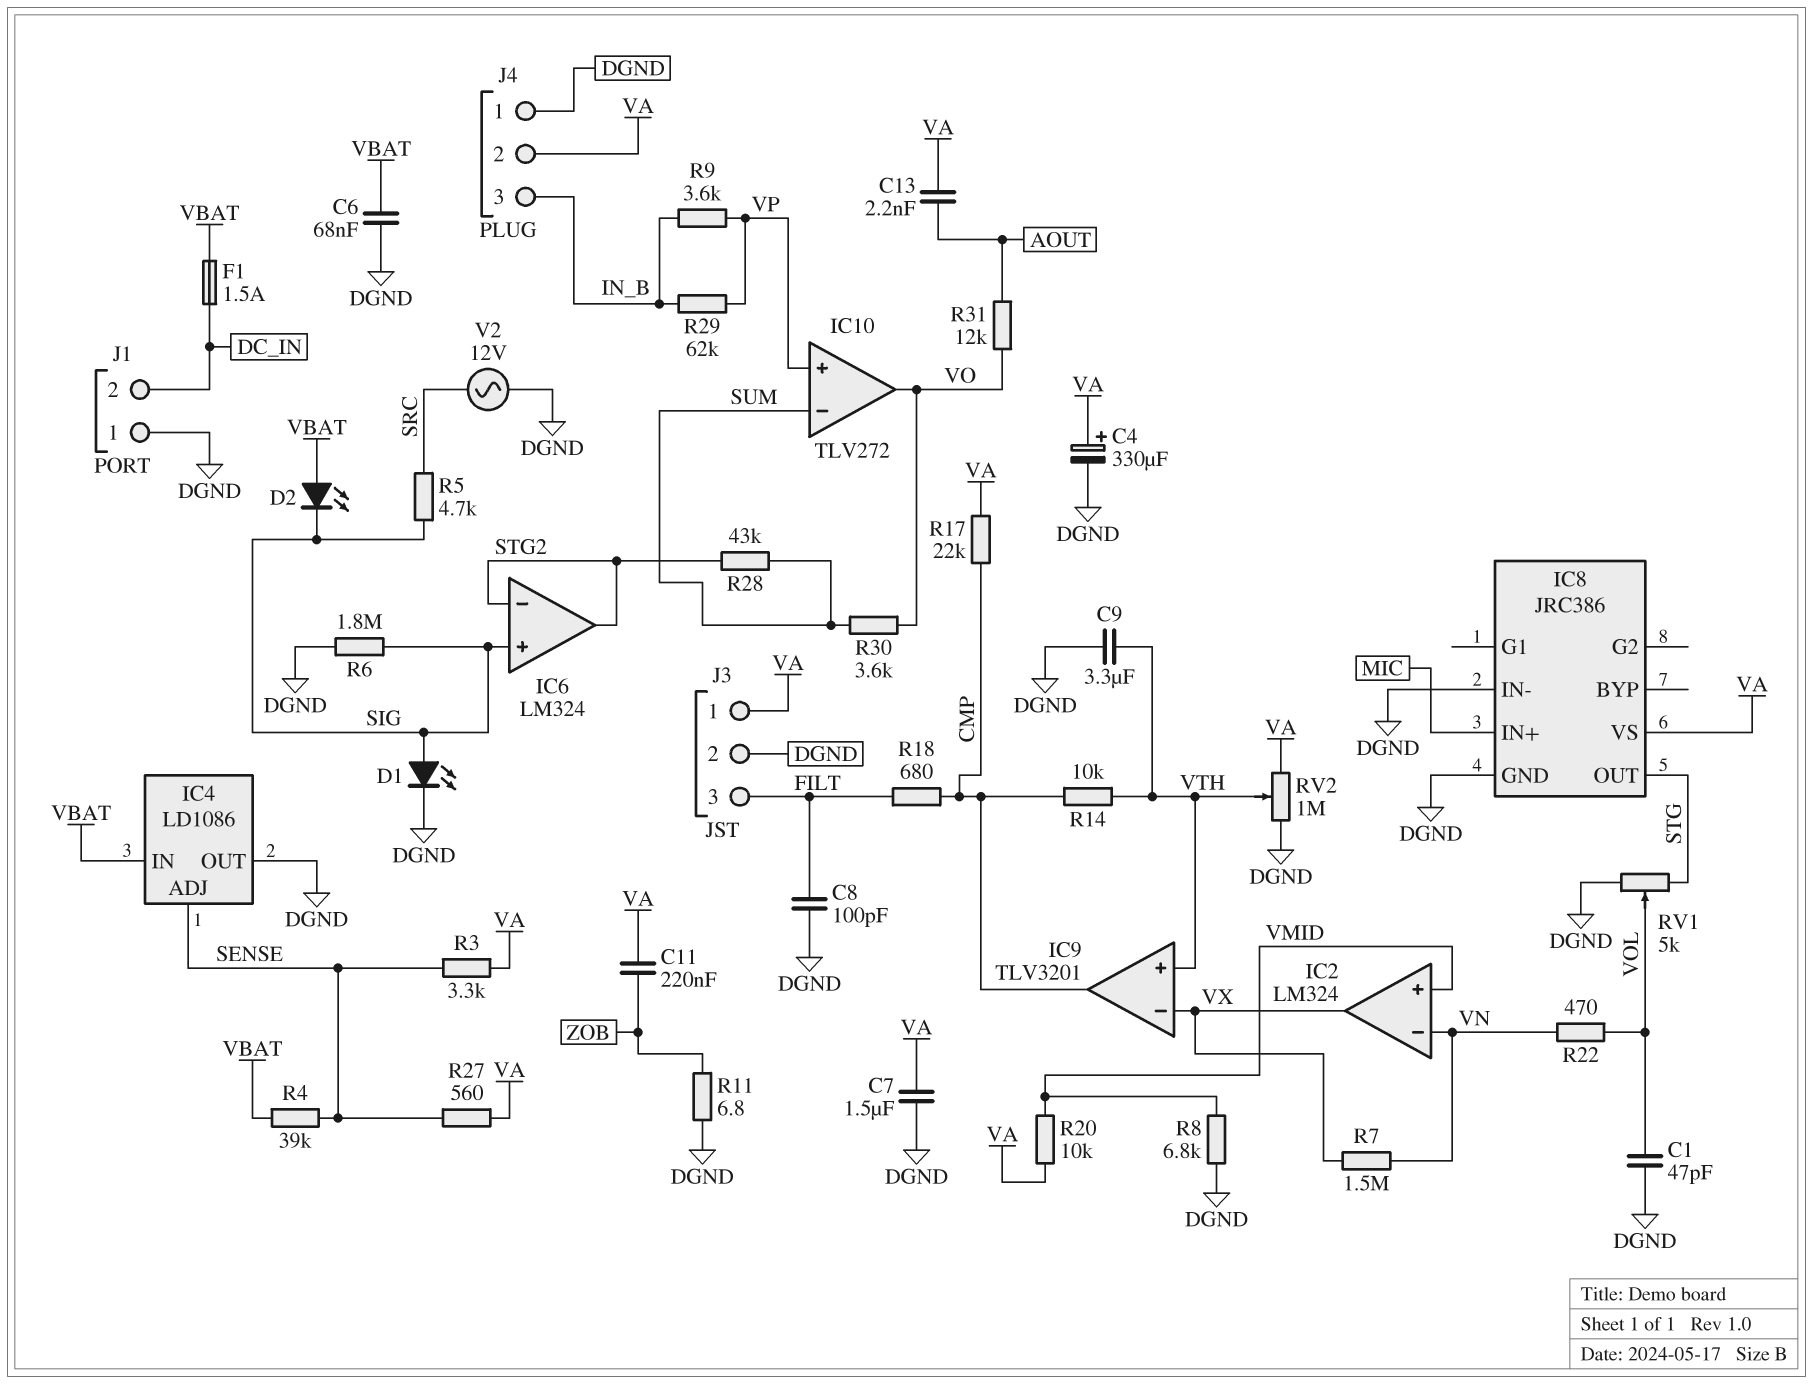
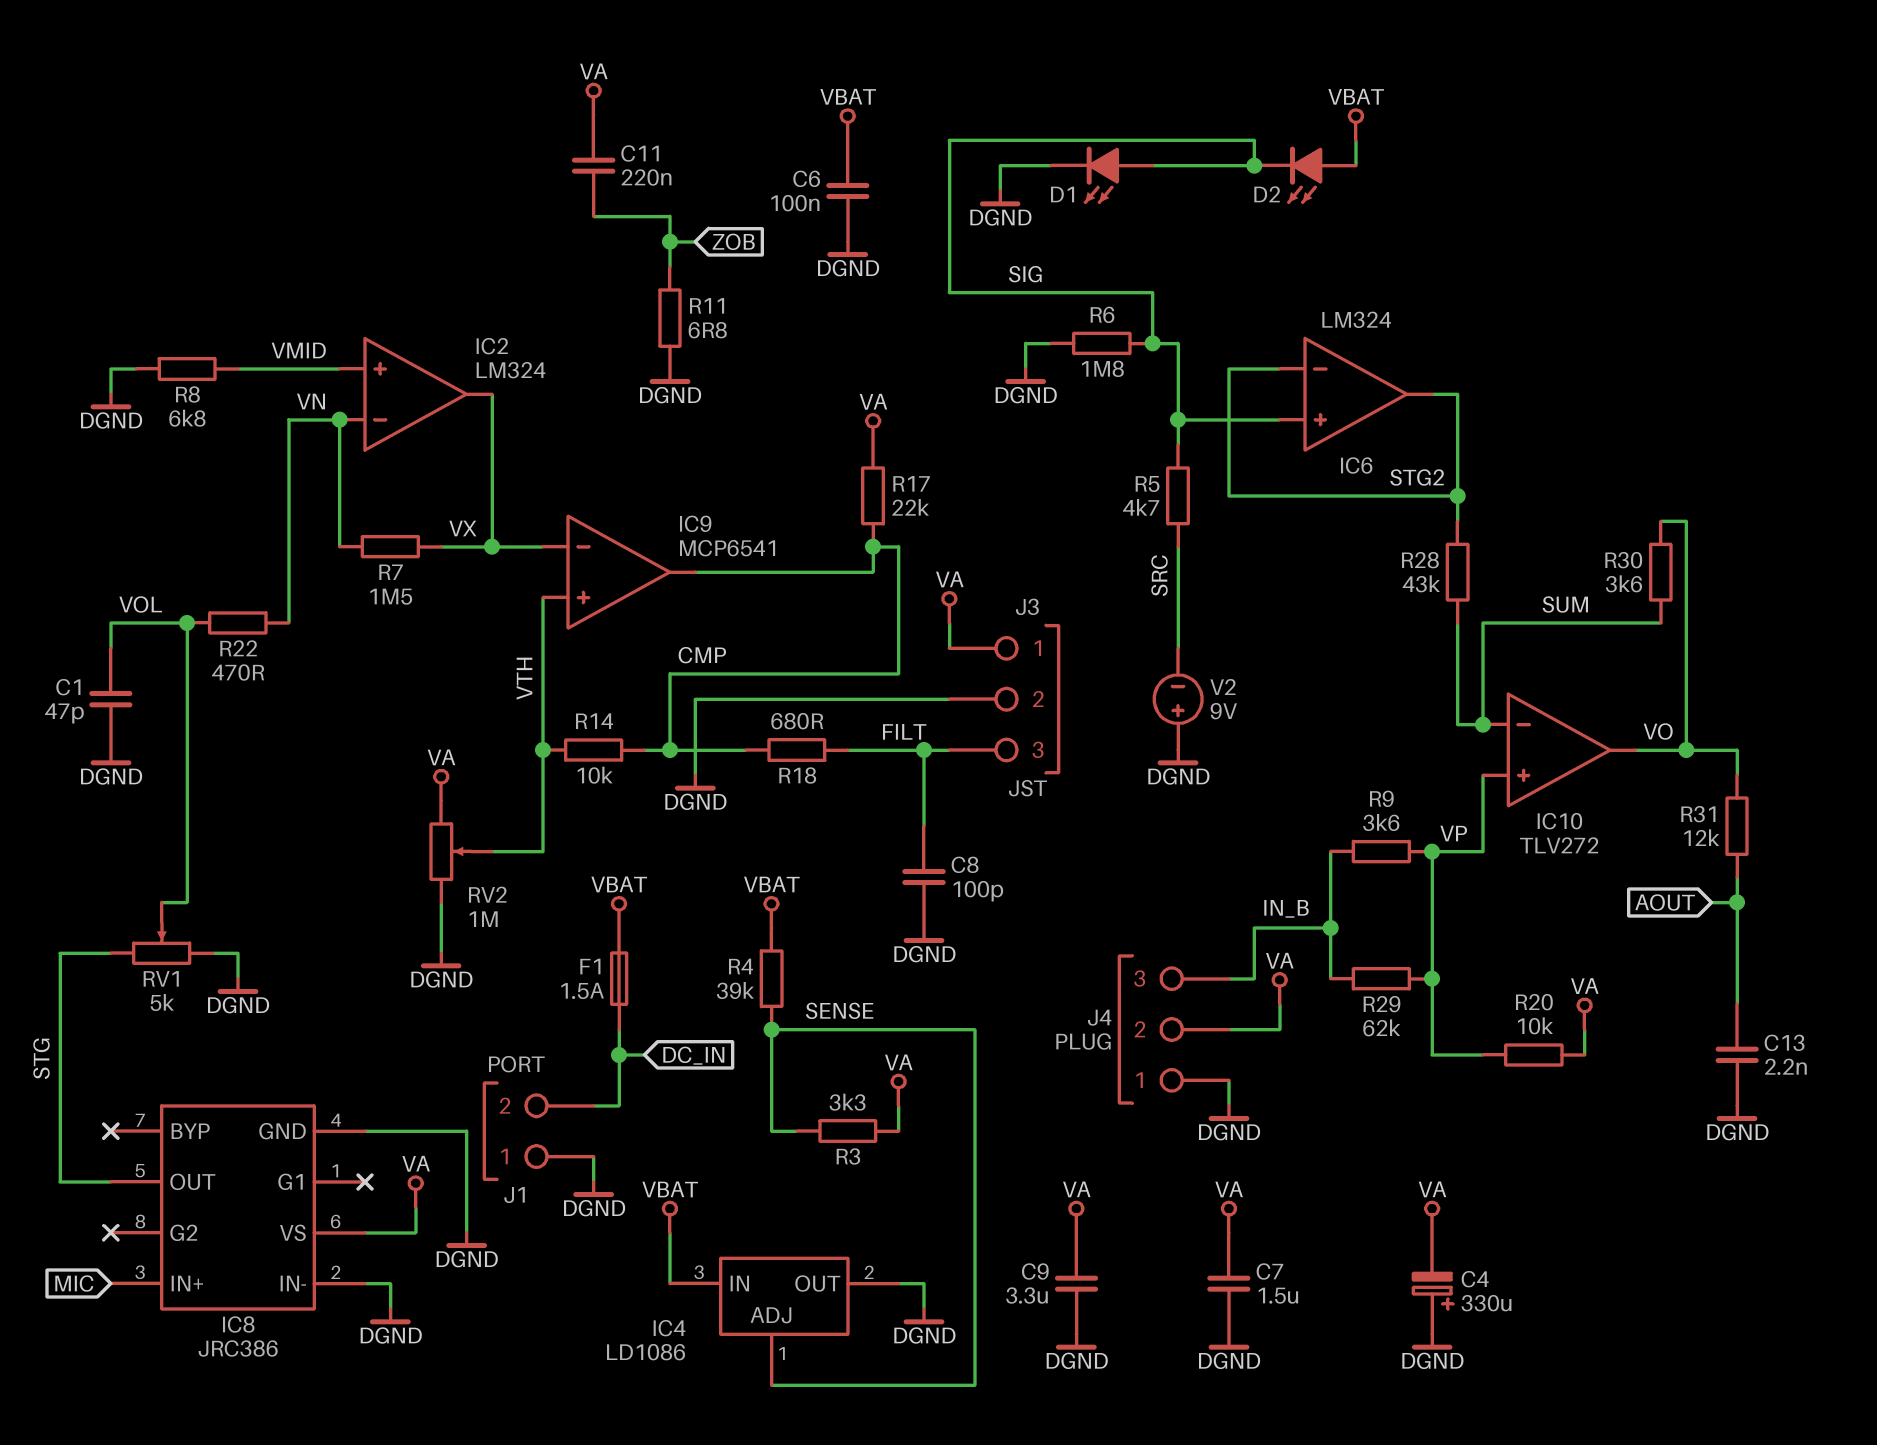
C4: 330uF (plus VA, minus DGND) -> 330uF (plus DGND, minus VA)
C6: 68nF (DGND, VBAT) -> 100nF (DGND, VBAT)
C9: 3.3uF (DGND, VTH) -> 3.3uF (DGND, VA)
C13: 2.2nF (AOUT, VA) -> 2.2nF (AOUT, DGND)
IC9: TLV3201 -> MCP6541
R20: 10k (VA, VMID) -> 10k (VA, VP)
R27: 560 (SENSE, VA) -> none
V2: AC 12V (DGND, SRC) -> 9V (plus DGND, minus SRC)

